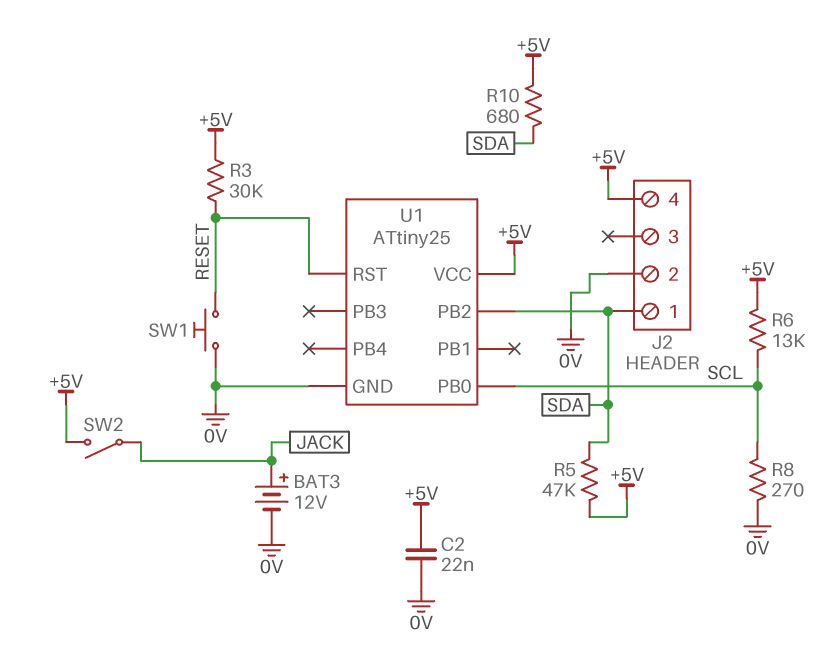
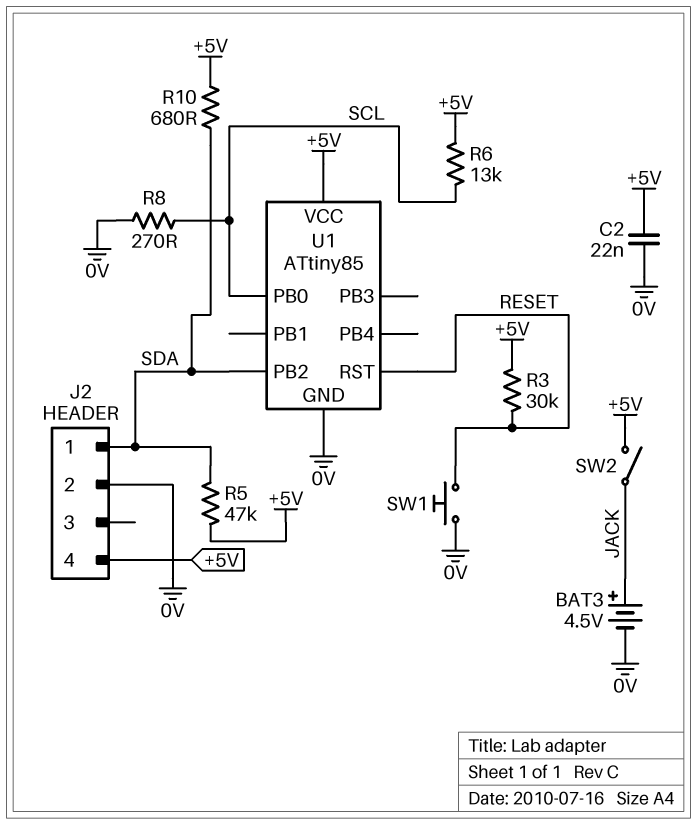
BAT3: 12V (plus JACK, minus 0V) -> 4.5V (plus JACK, minus 0V)
U1: ATtiny25 -> ATtiny85

